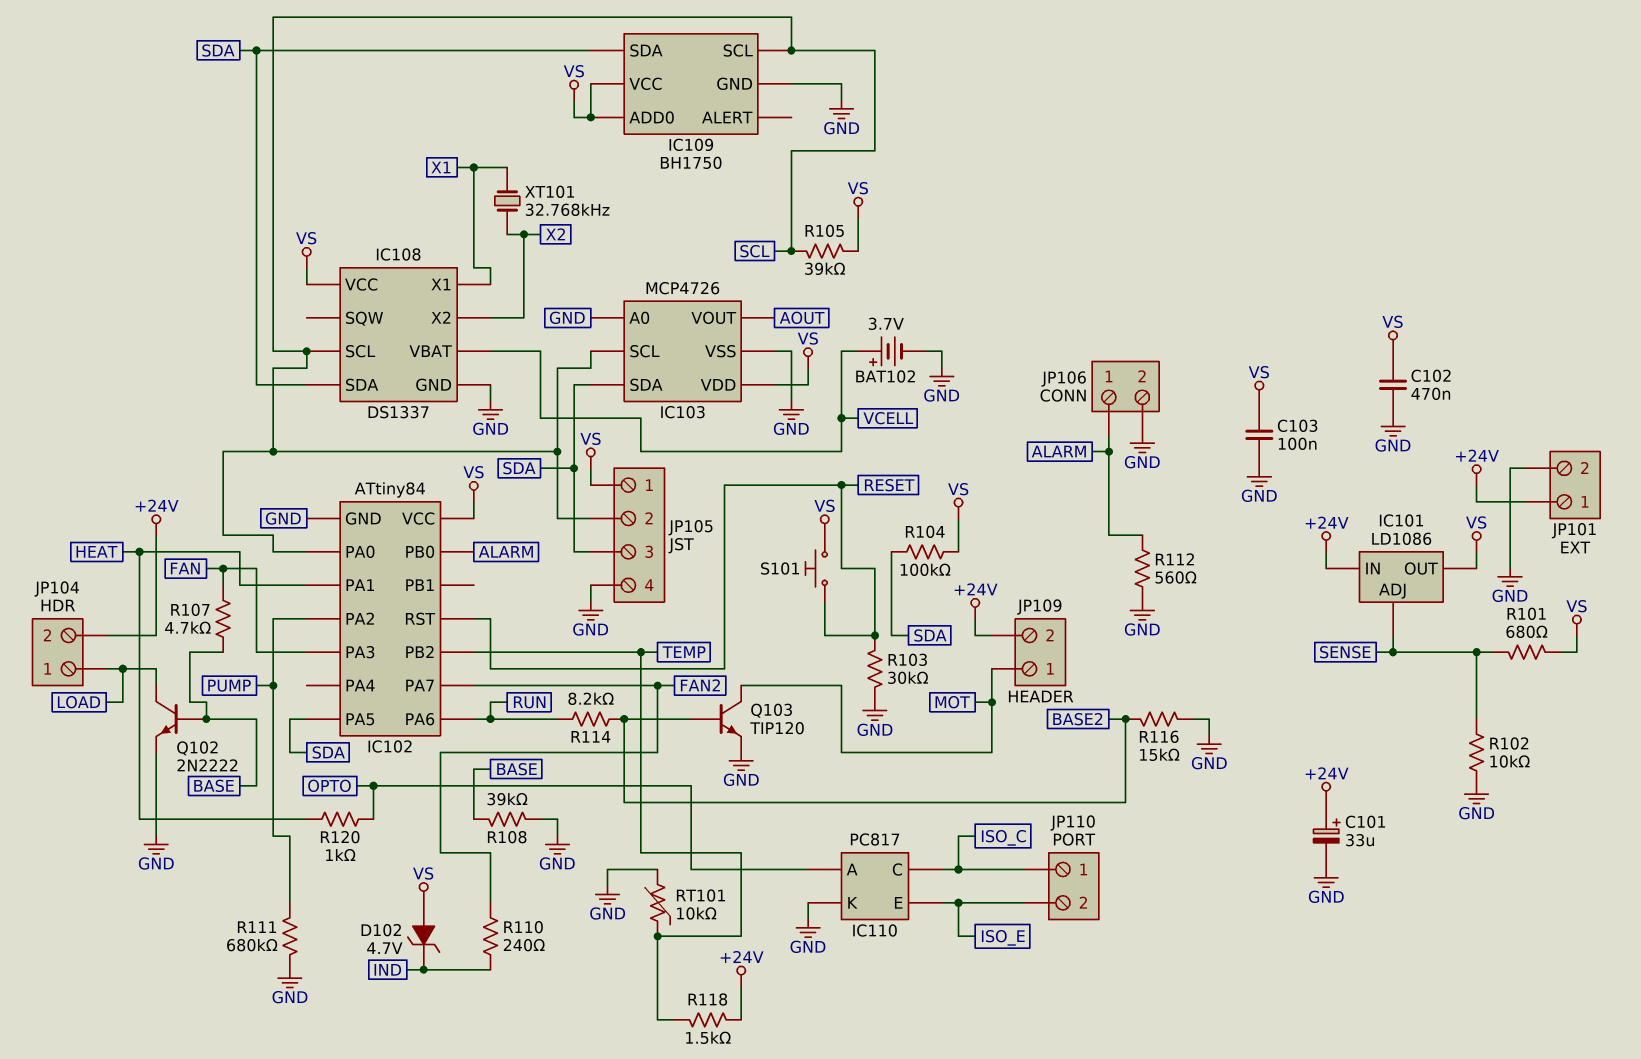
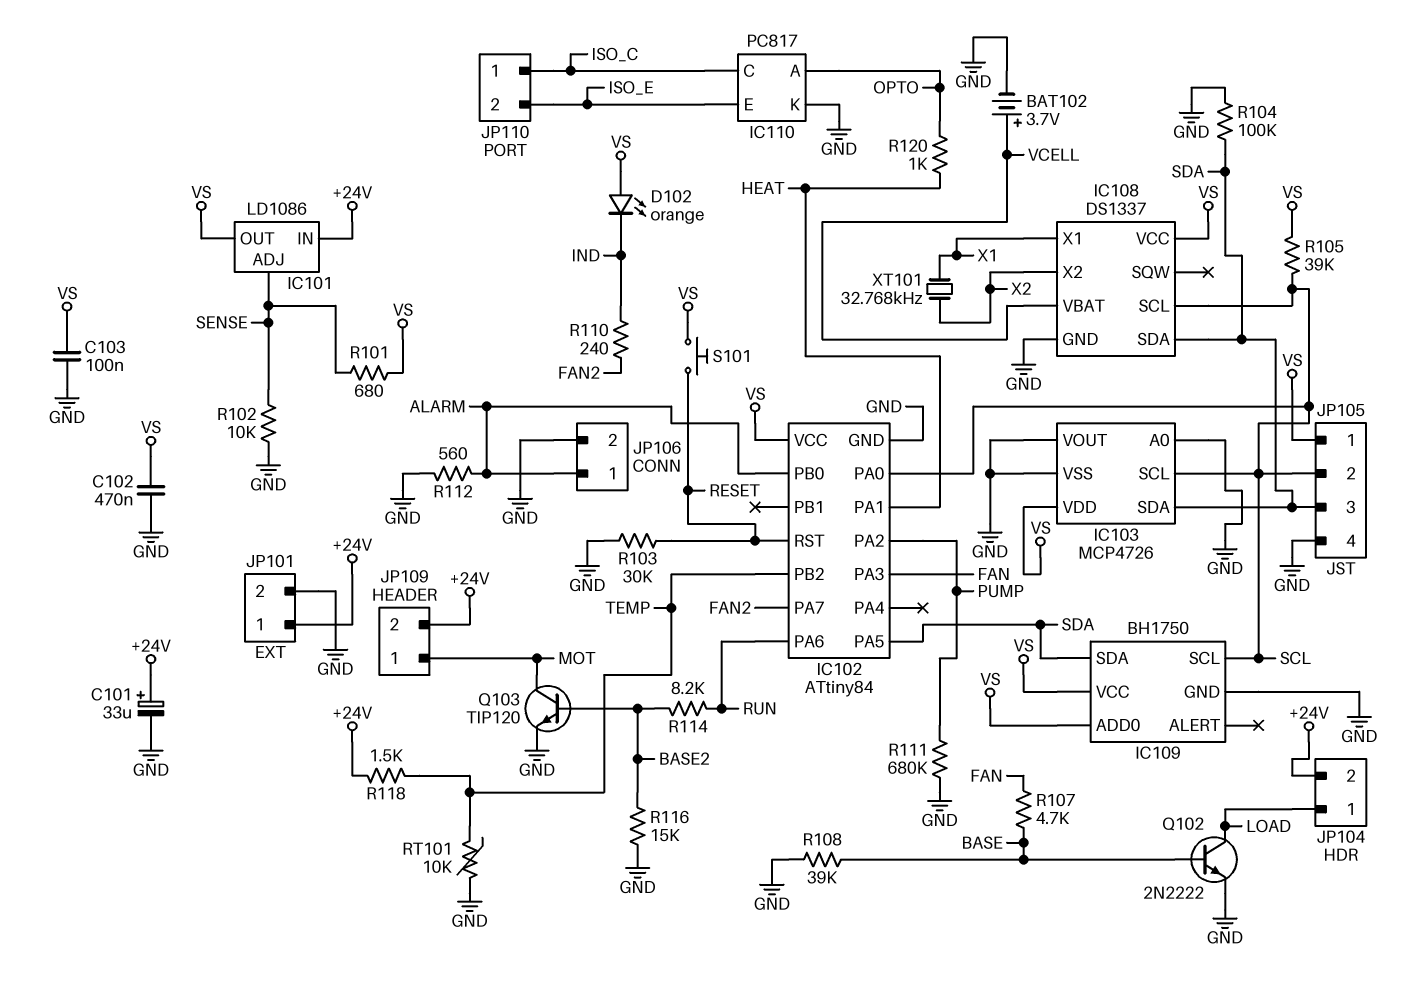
D102: zener 4.7V (A VS, K IND) -> LED orange (A VS, K IND)
IC103 pin VOUT: AOUT -> GND
R104: 100k (SDA, VS) -> 100k (GND, SDA)

